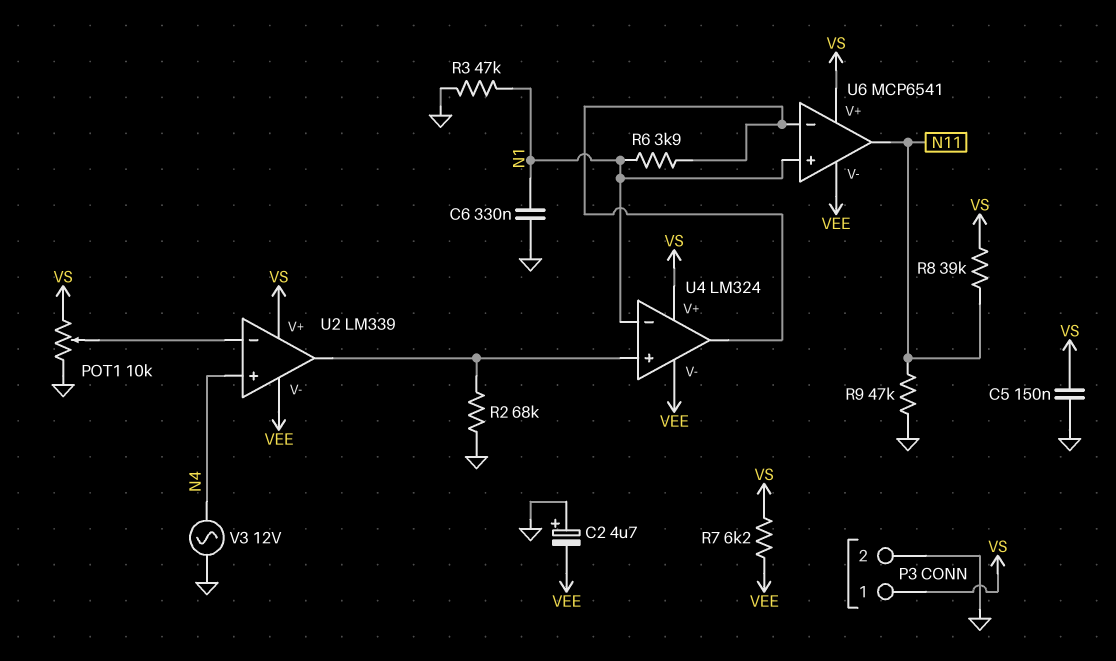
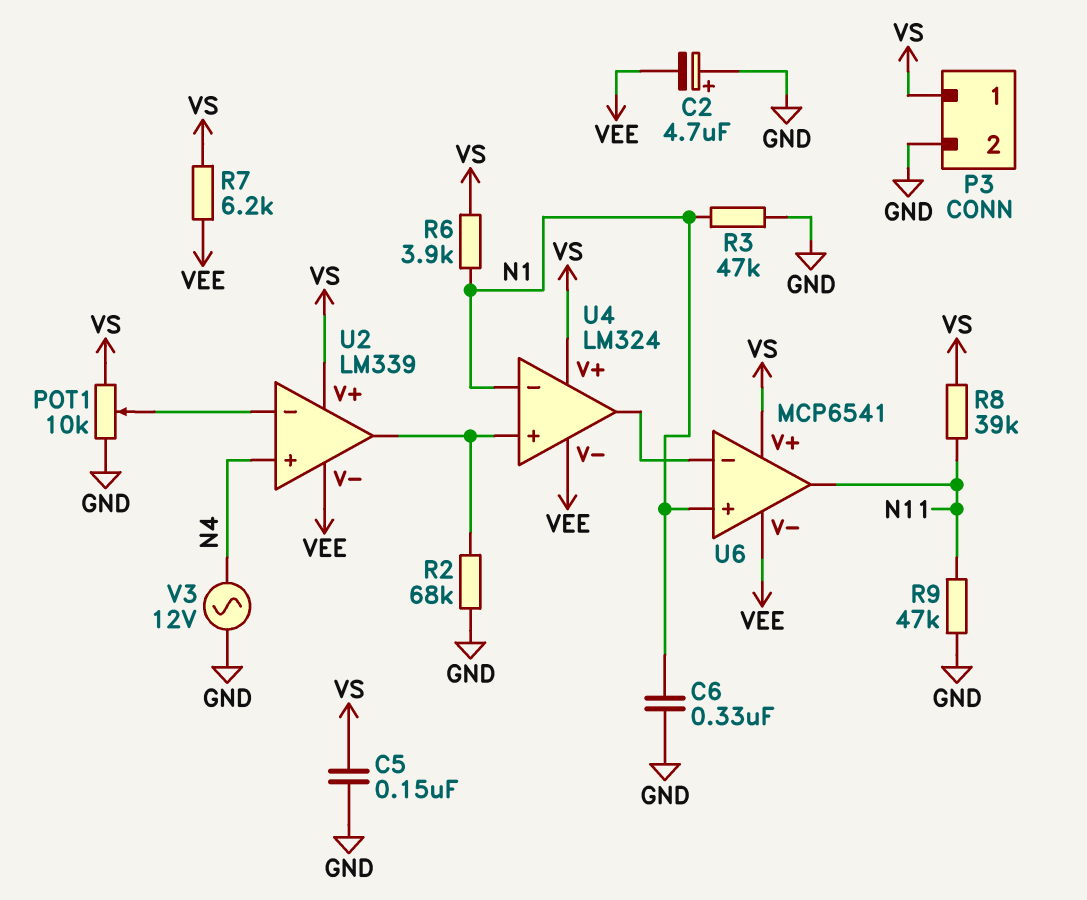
R6: 3.9k (N1, U4/out) -> 3.9k (N1, VS)

